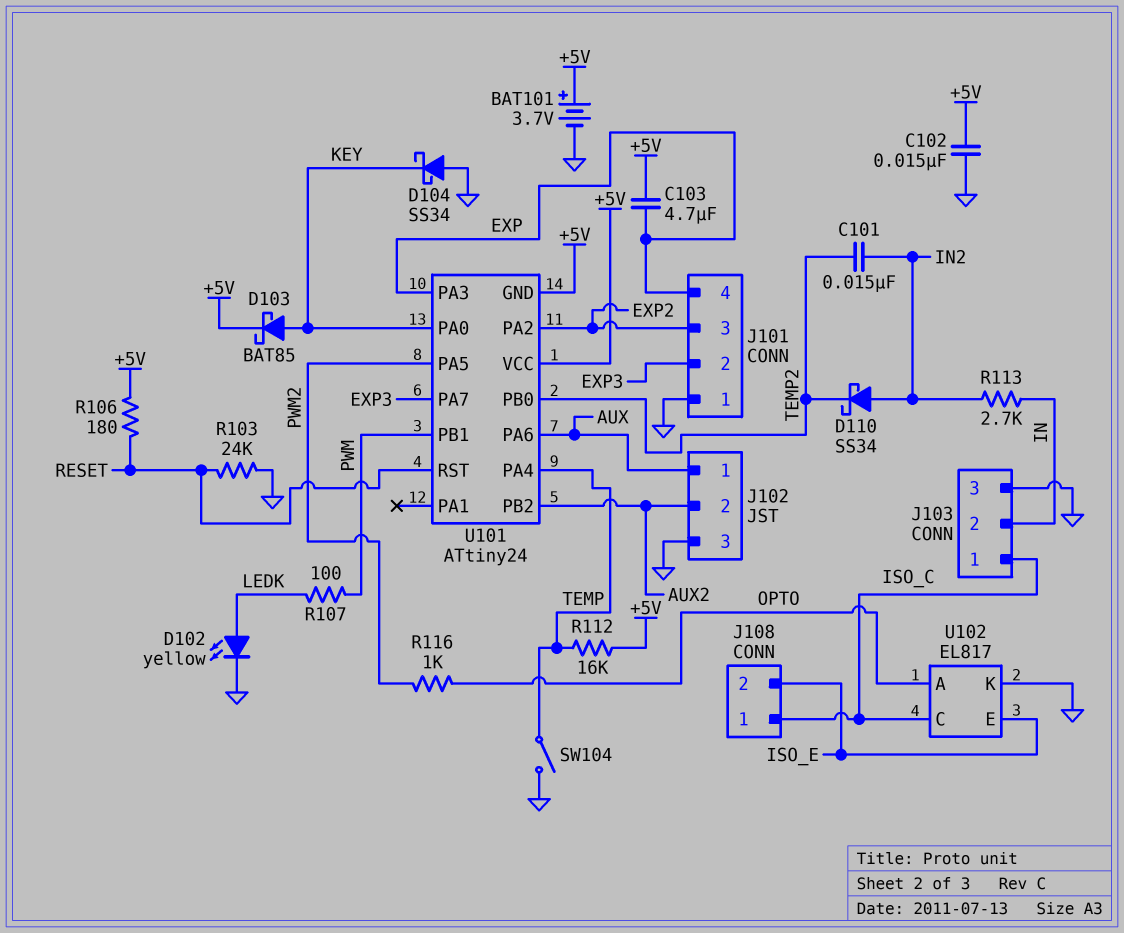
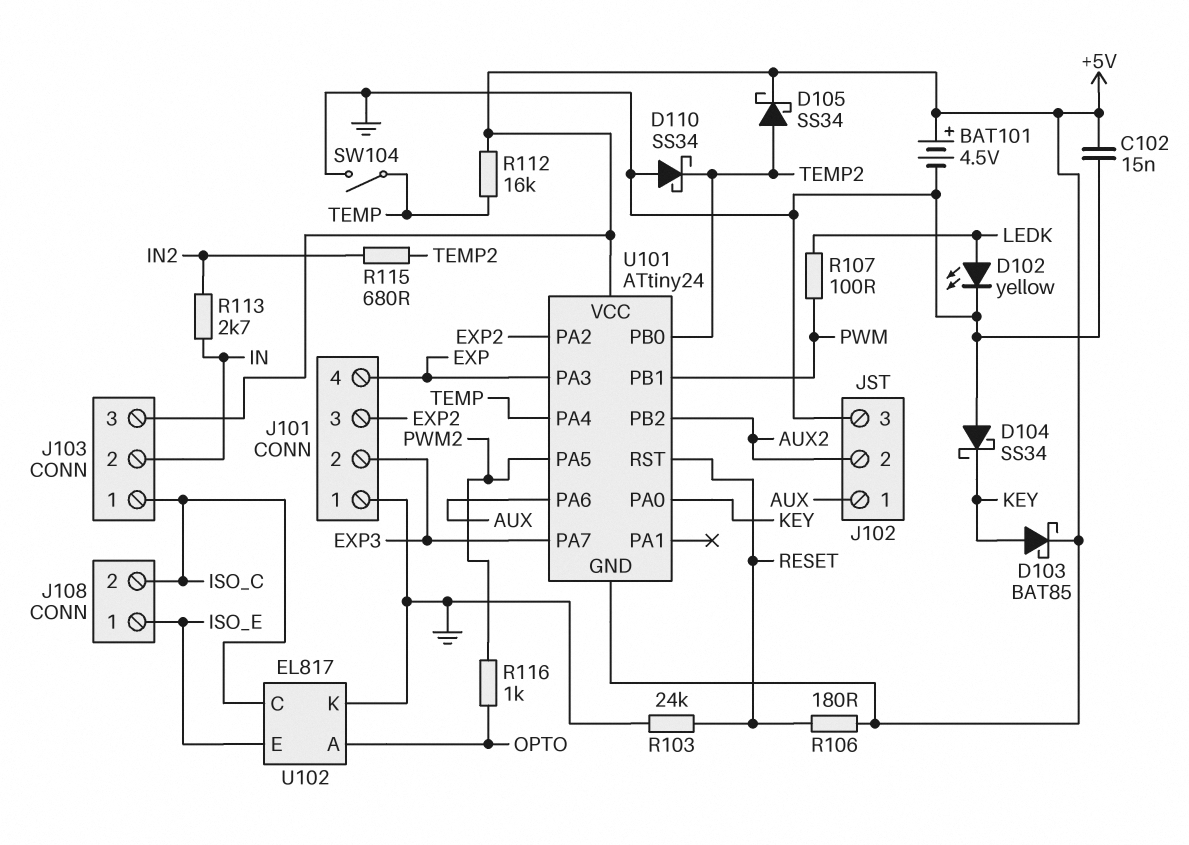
BAT101: 3.7V (plus +5V, minus GND) -> 4.5V (plus +5V, minus GND)
C101: 15nF (IN2, TEMP2) -> none
C103: 4.7uF (+5V, EXP) -> none
D105: none -> schottky SS34 (A TEMP2, K +5V)
D110: schottky SS34 (A IN2, K TEMP2) -> schottky SS34 (A GND, K TEMP2)
J103 pin 3: GND -> +5V
J108 pin 1: ISO_C -> ISO_E
J108 pin 2: ISO_E -> ISO_C
R115: none -> 680 (IN2, TEMP2)

